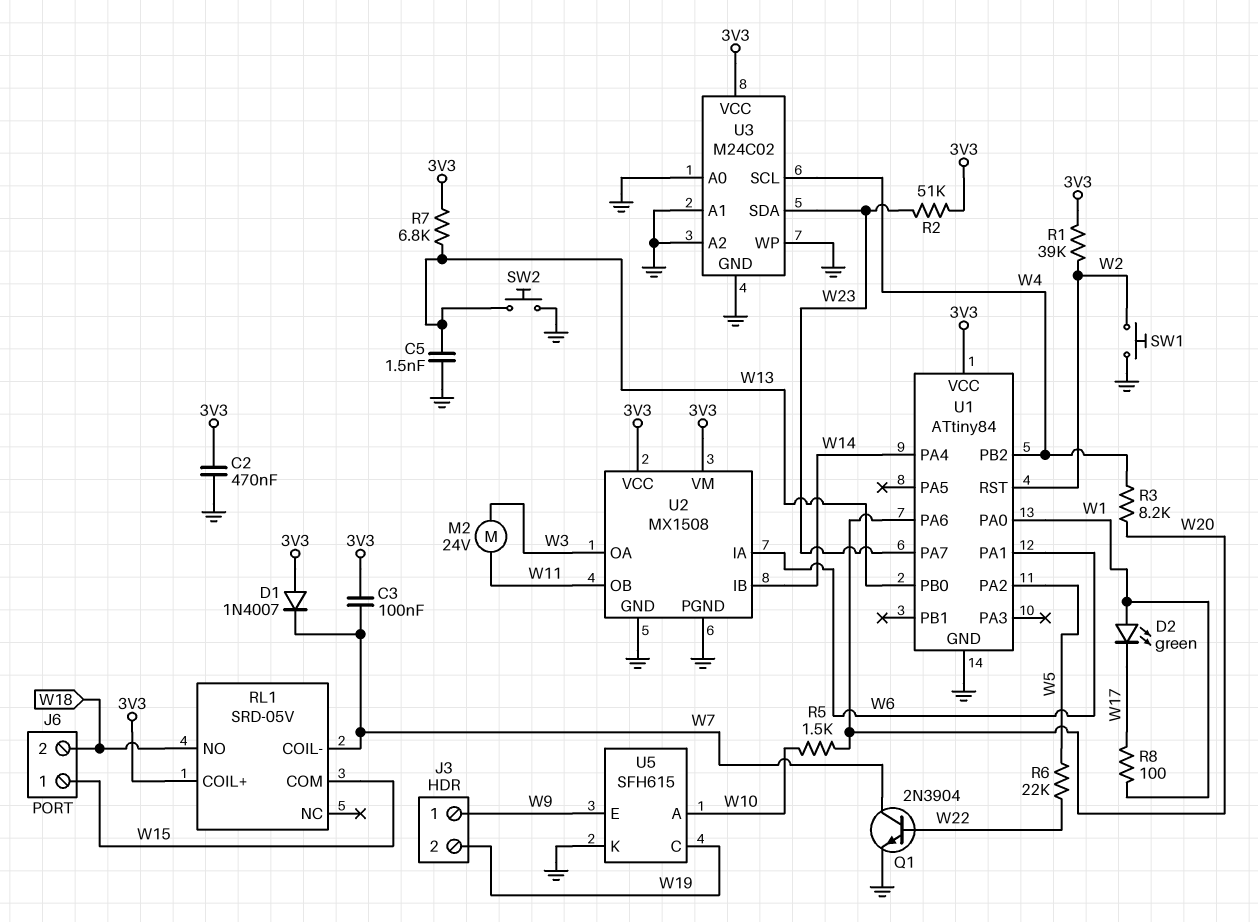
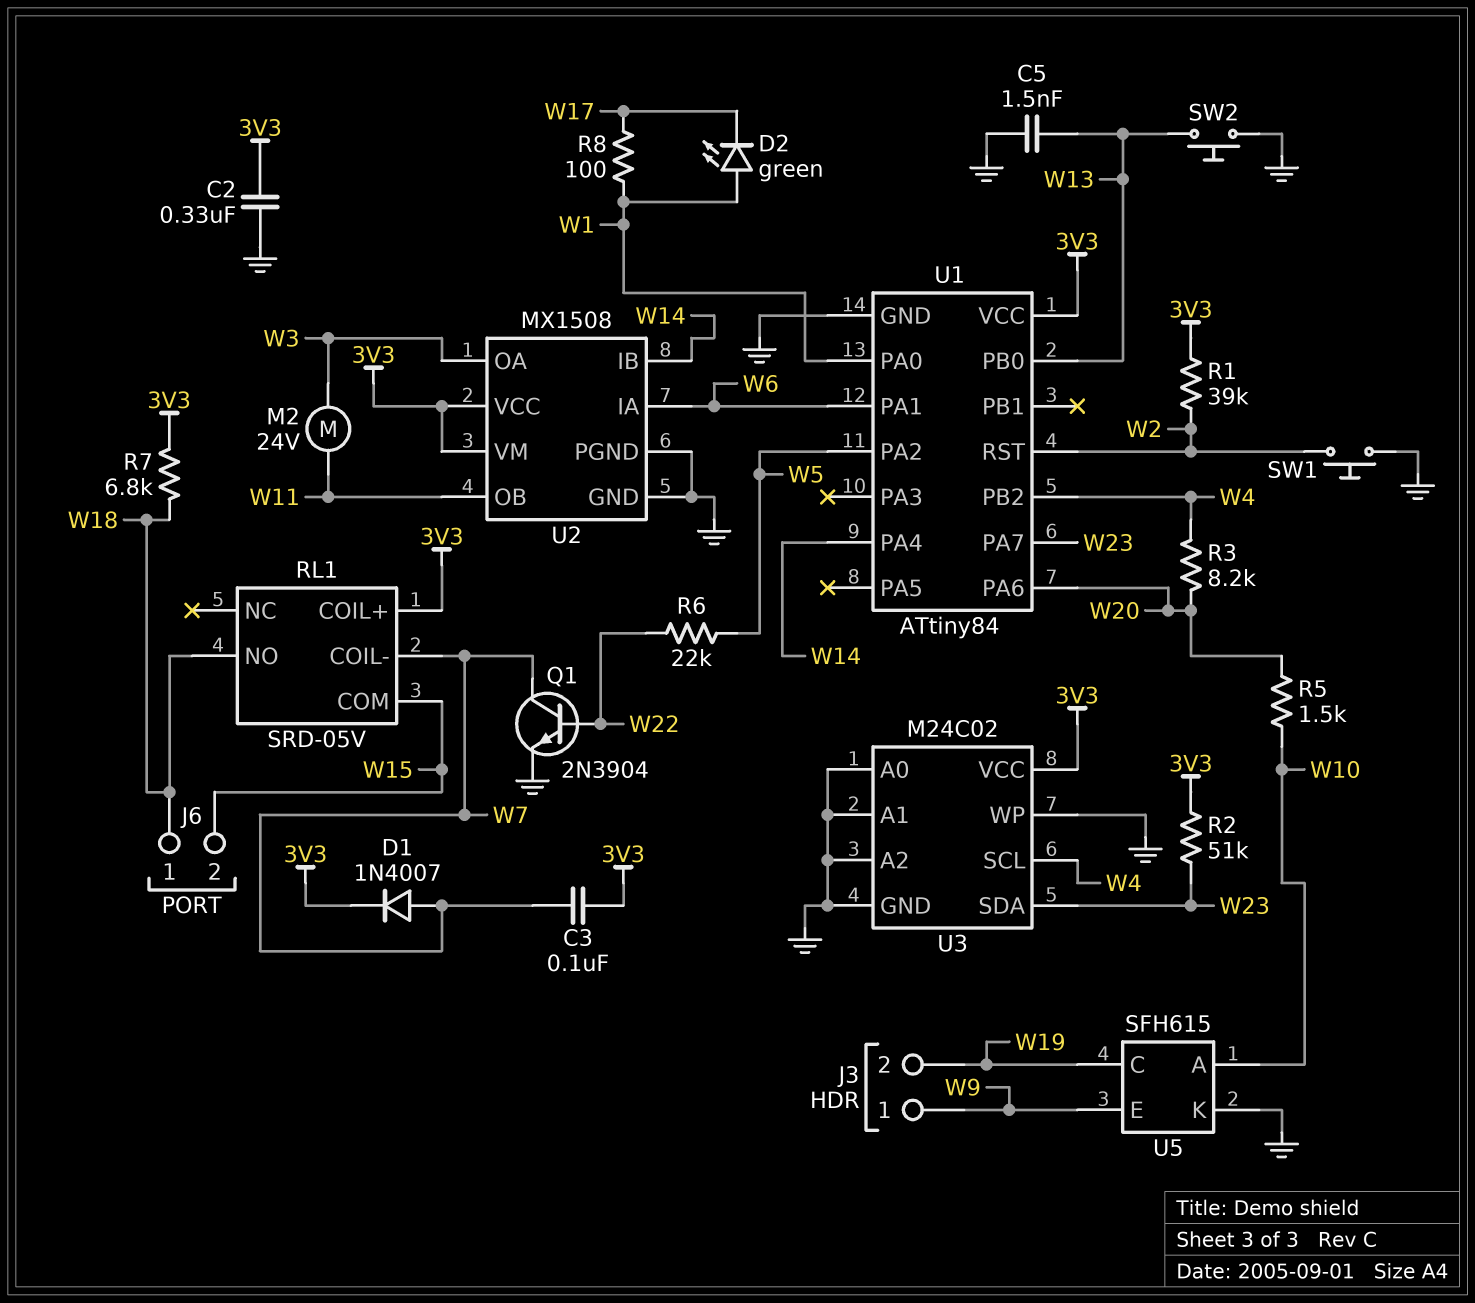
C2: 470nF (3V3, GND) -> 330nF (3V3, GND)
D1: diode 1N4007 (A 3V3, K W7) -> diode 1N4007 (A W7, K 3V3)
J6 pin 1: W15 -> W18
J6 pin 2: W18 -> W15
R7: 6.8k (3V3, W13) -> 6.8k (3V3, W18)

